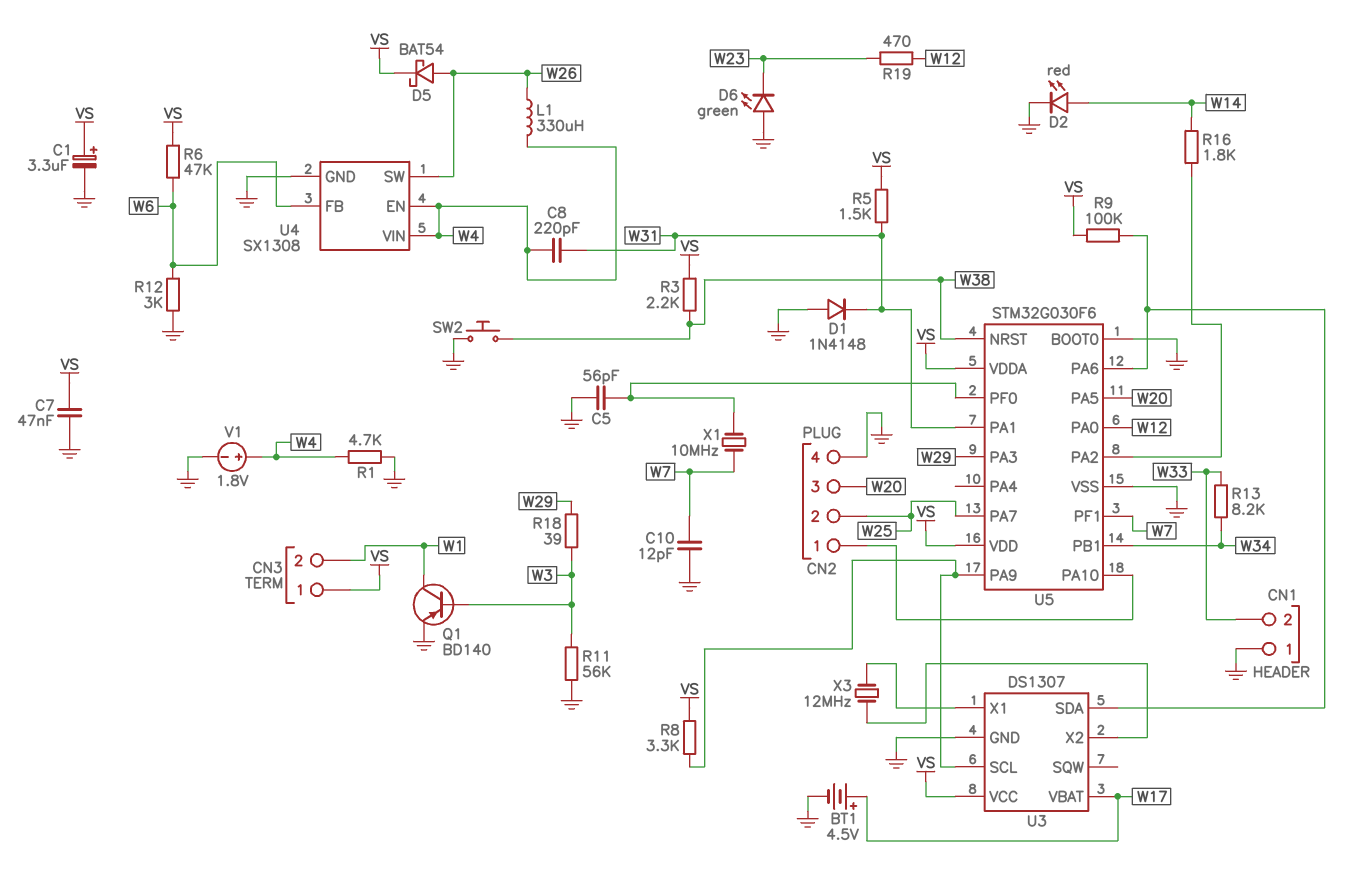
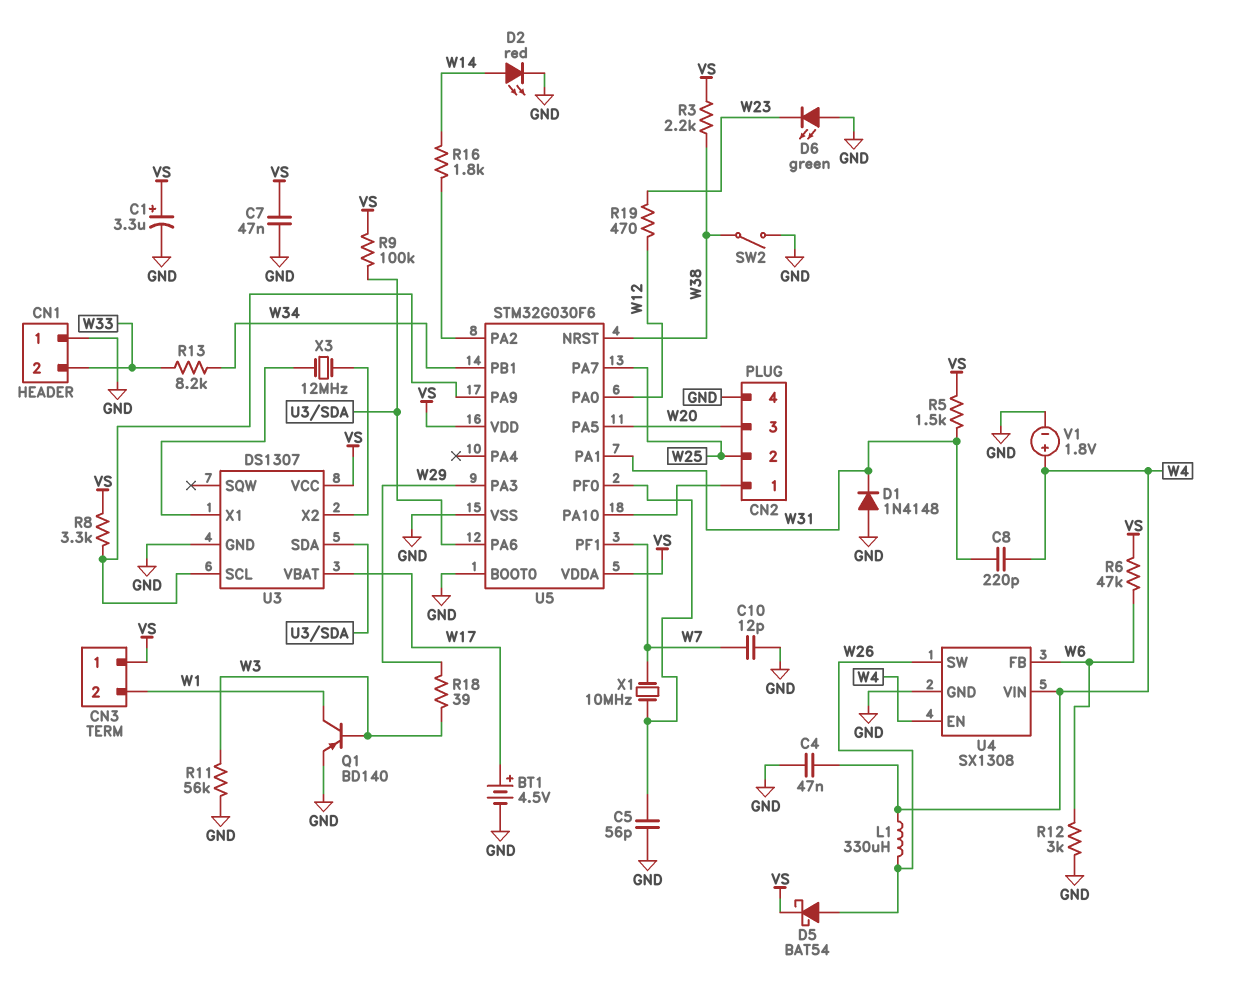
C4: none -> 47nF (GND, W4)
R1: 4.7k (GND, W4) -> none
SW2: button (GND, W38) -> switch (GND, W38)

